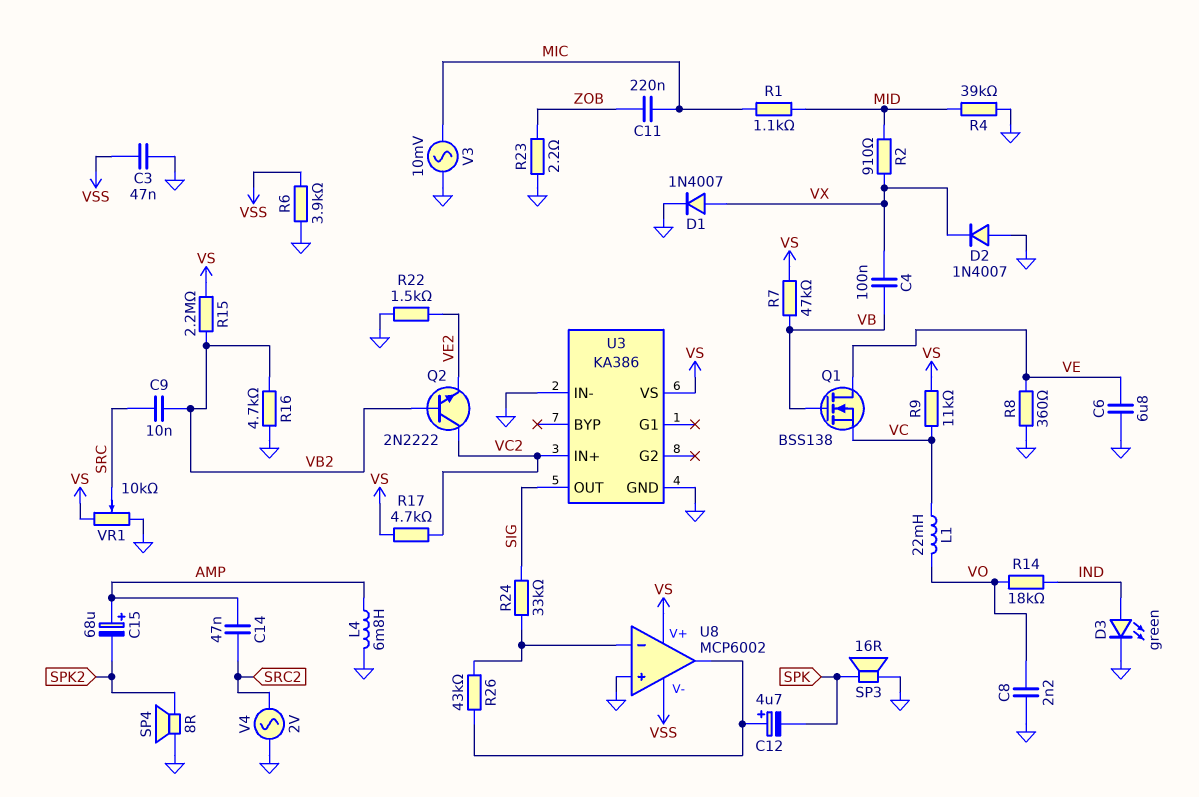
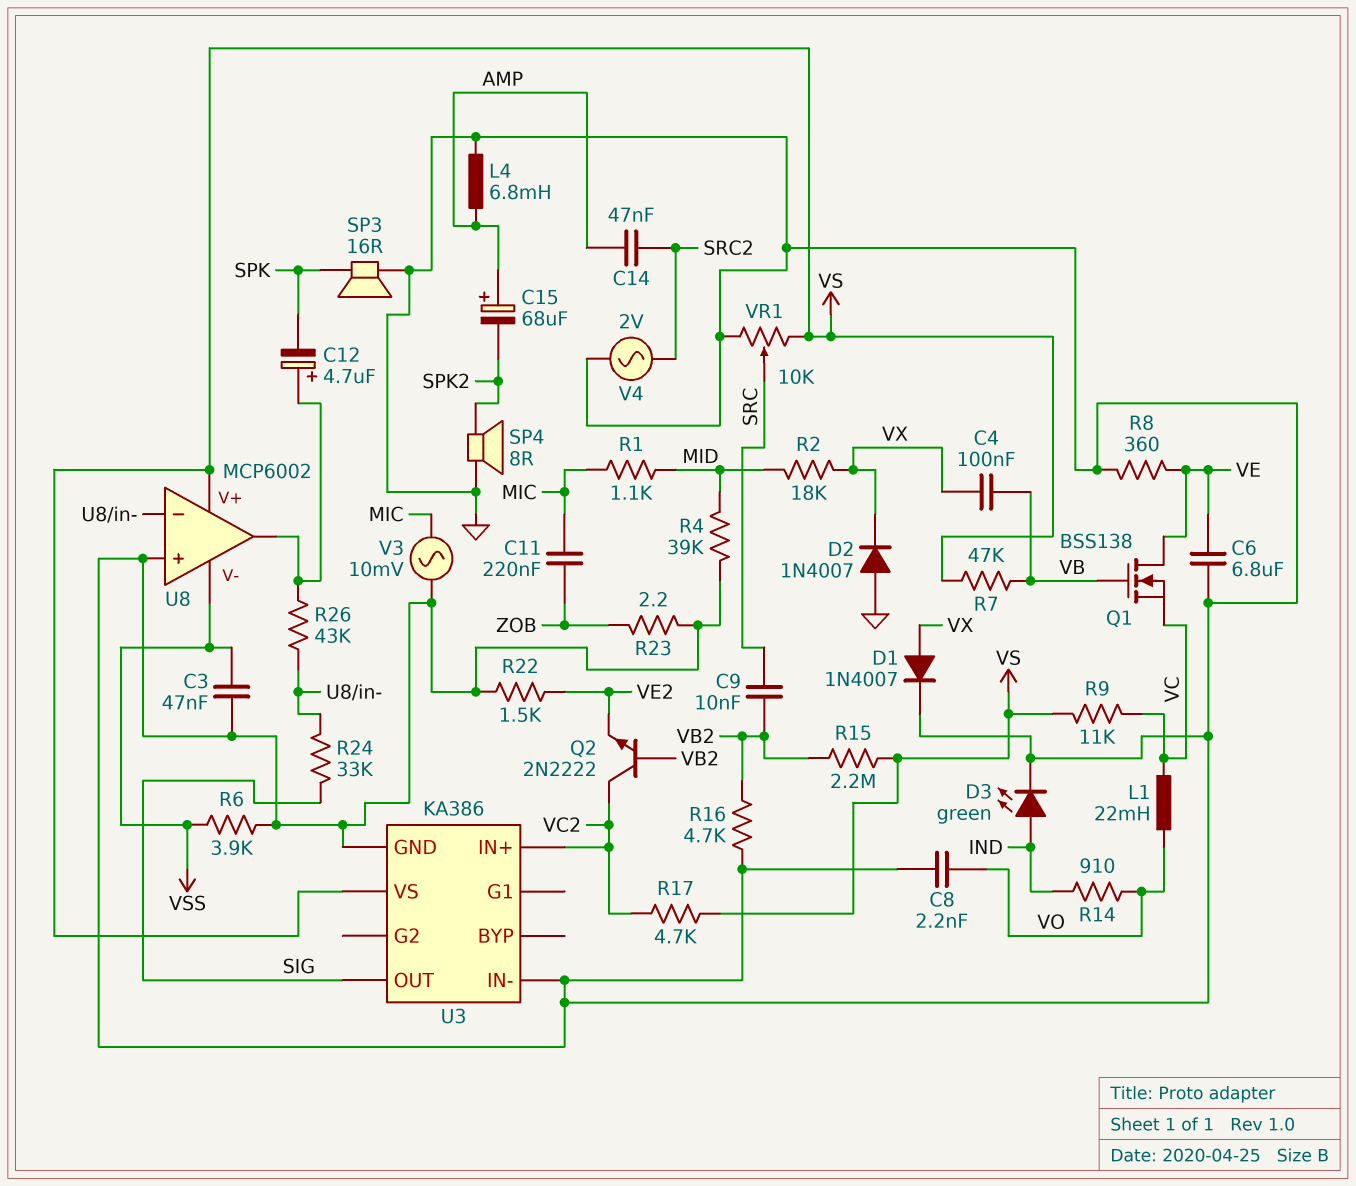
R2: 910 (MID, VX) -> 18k (MID, VX)
R14: 18k (IND, VO) -> 910 (IND, VO)

